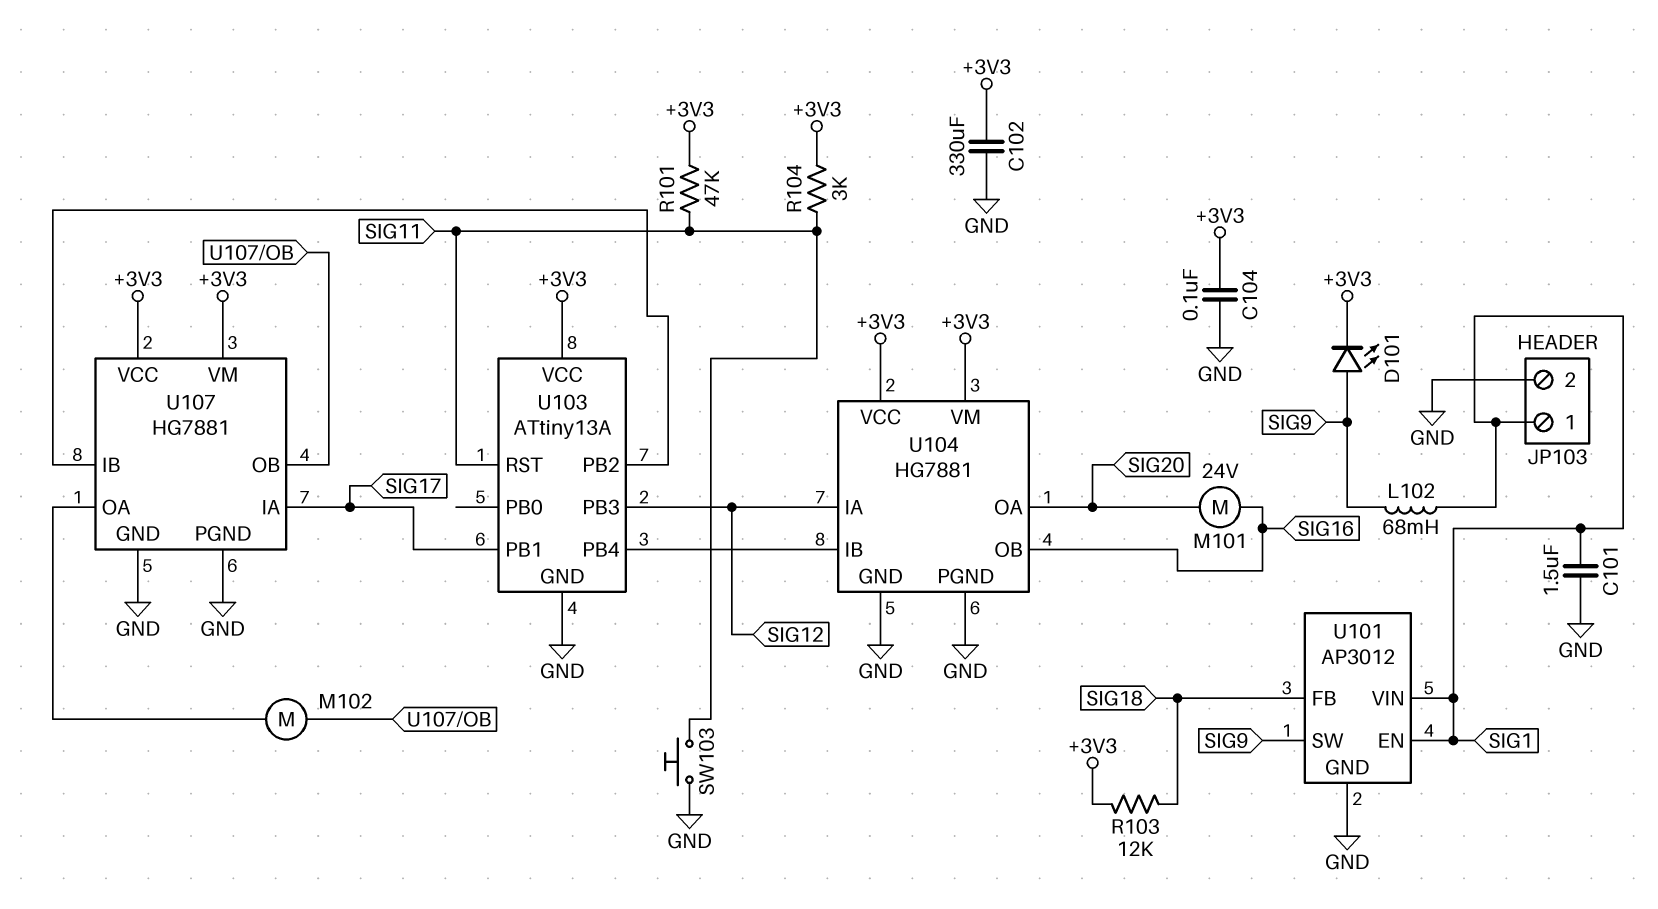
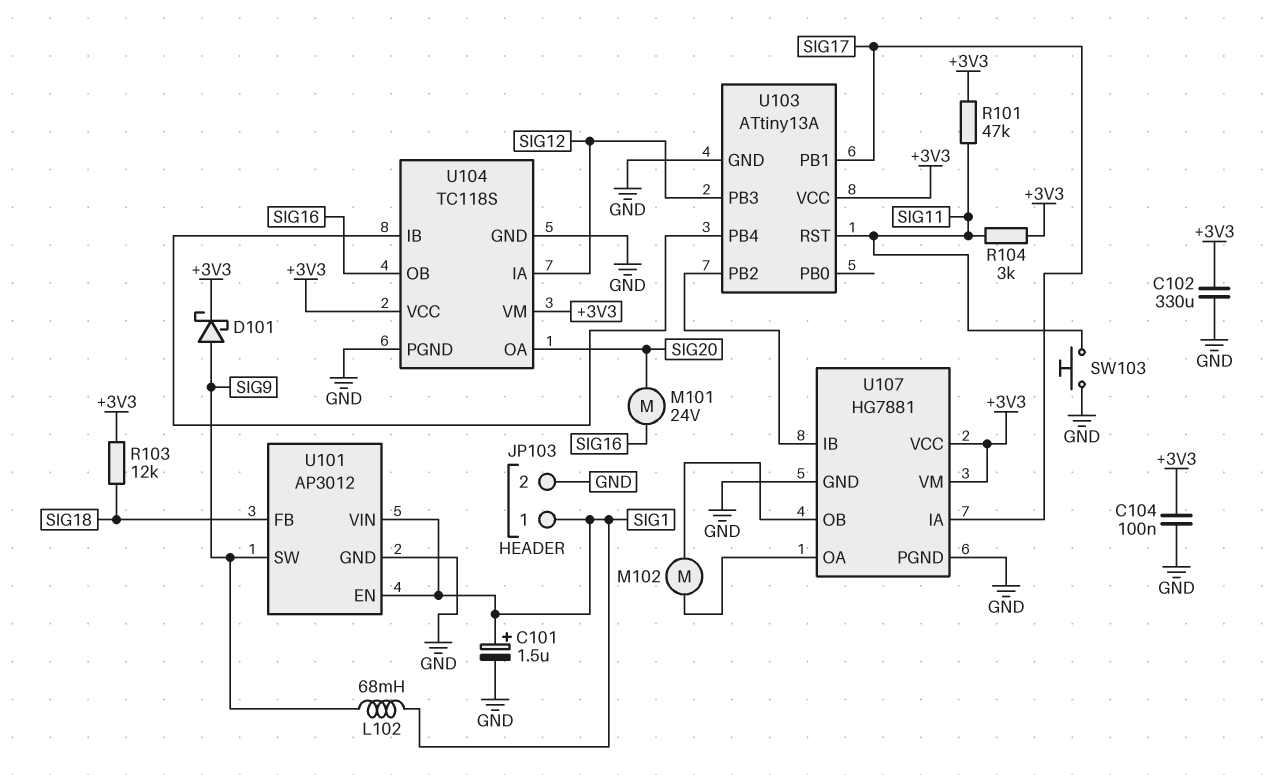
C101: 1.5uF (GND, SIG1) -> 1.5uF (plus SIG1, minus GND)
D101: LED (A SIG9, K +3V3) -> schottky (A SIG9, K +3V3)
U104: HG7881 -> TC118S

